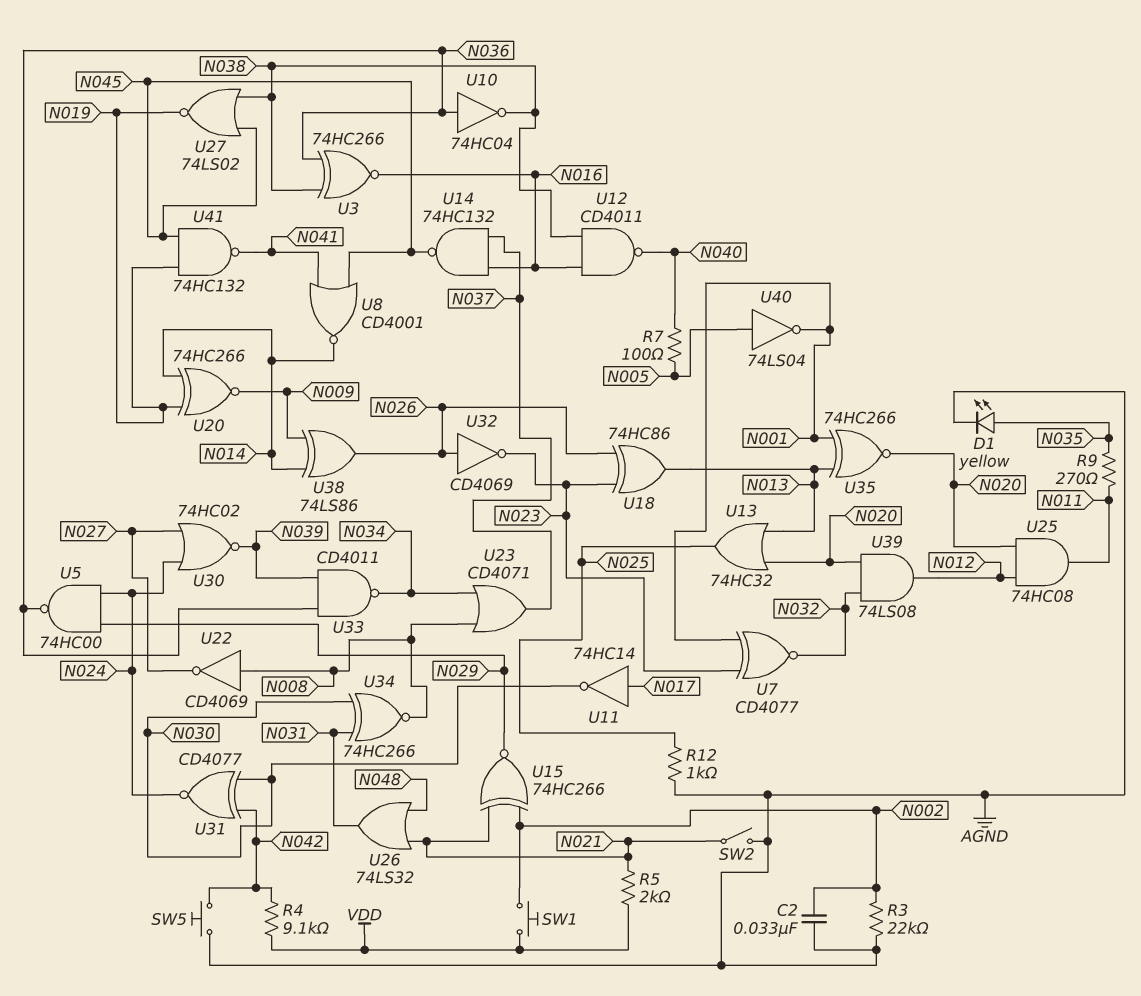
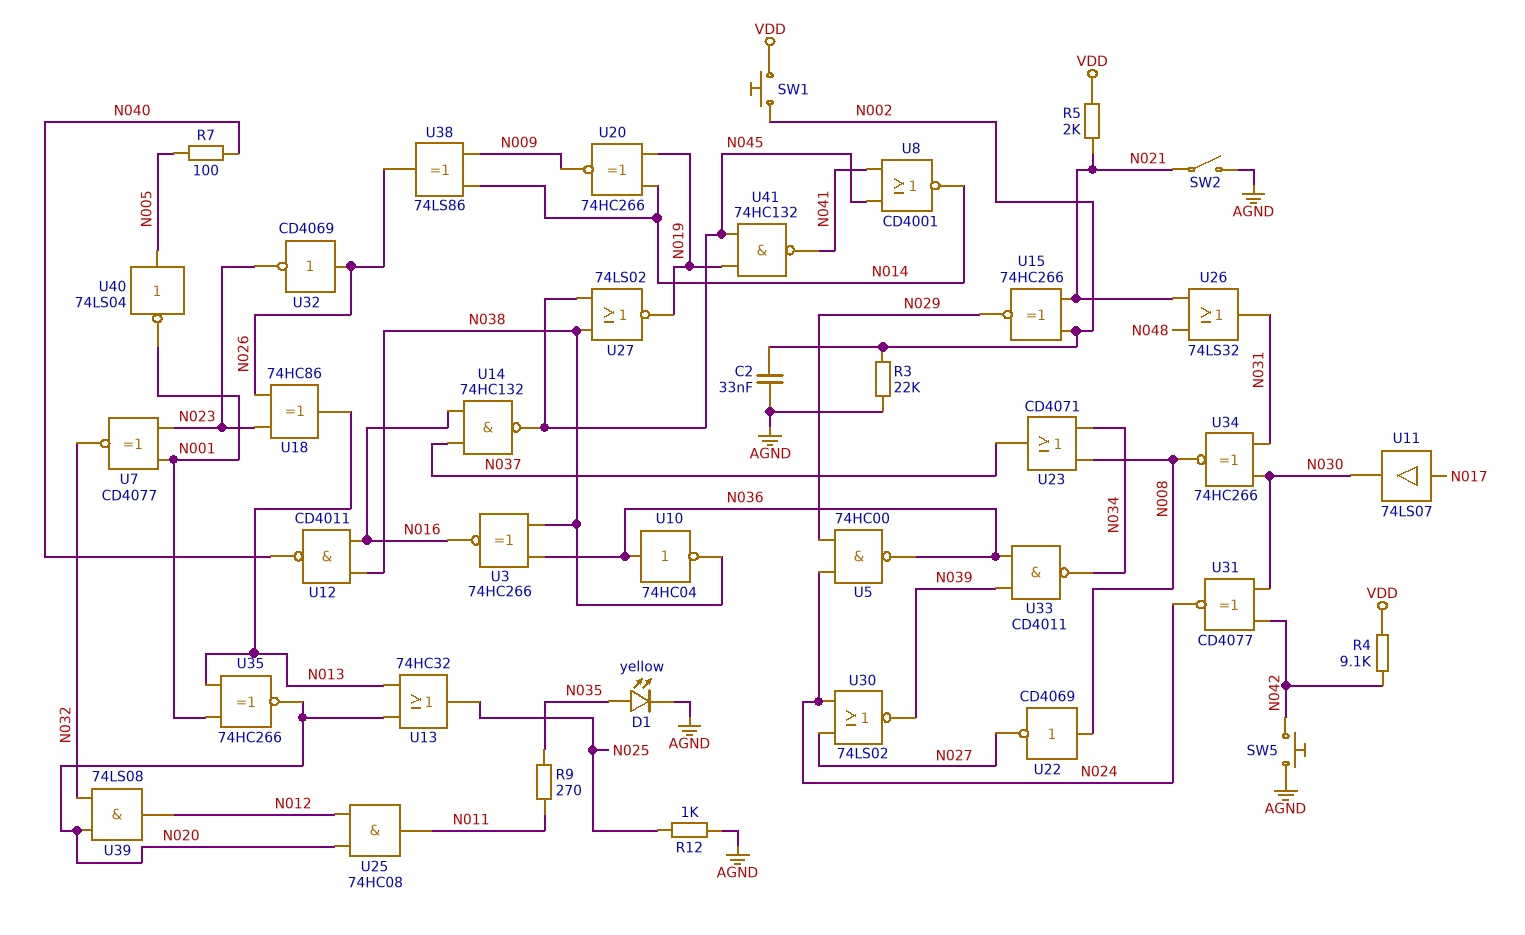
U11: NOT 74HC14 (in N017, out N030) -> buffer 74LS07 (in N017, out N030)
U30: NOR 74HC02 (in N024, in N027, out N039) -> NOR 74LS02 (in N024, in N027, out N039)

